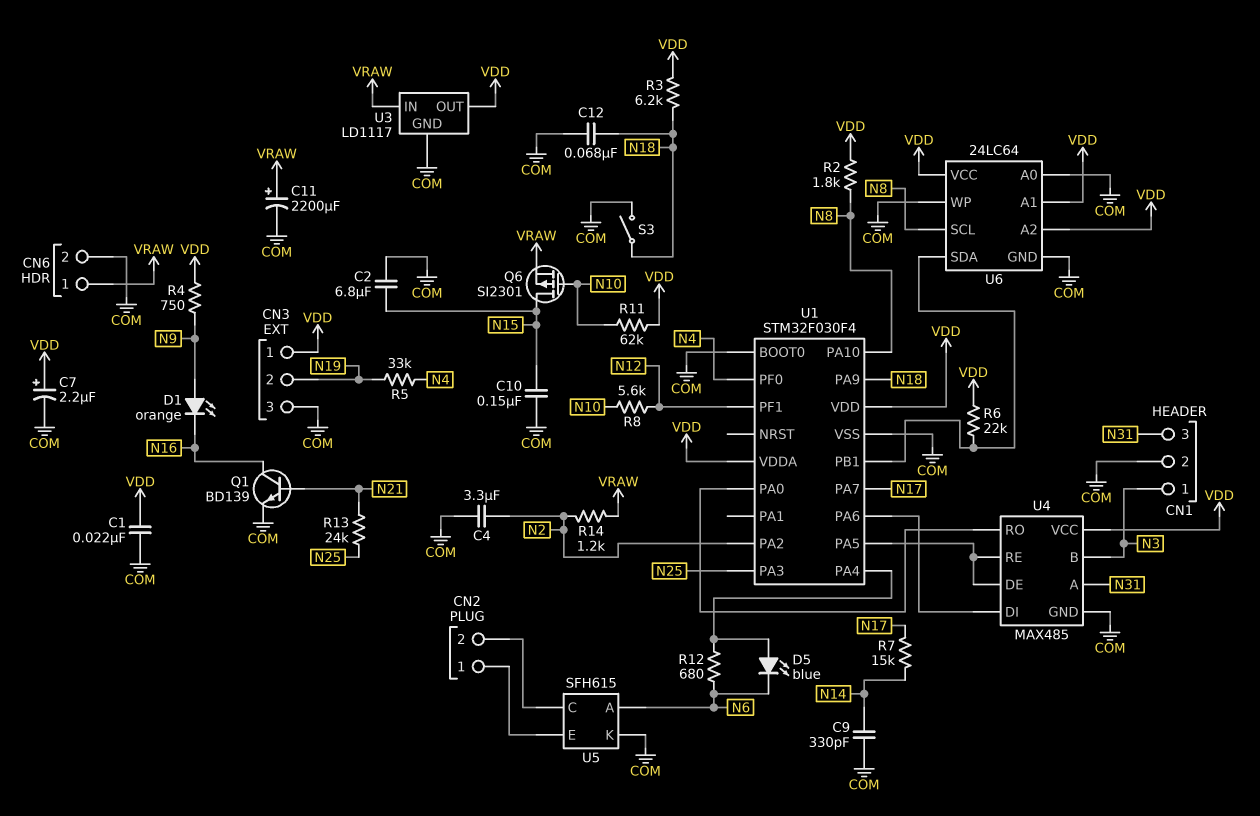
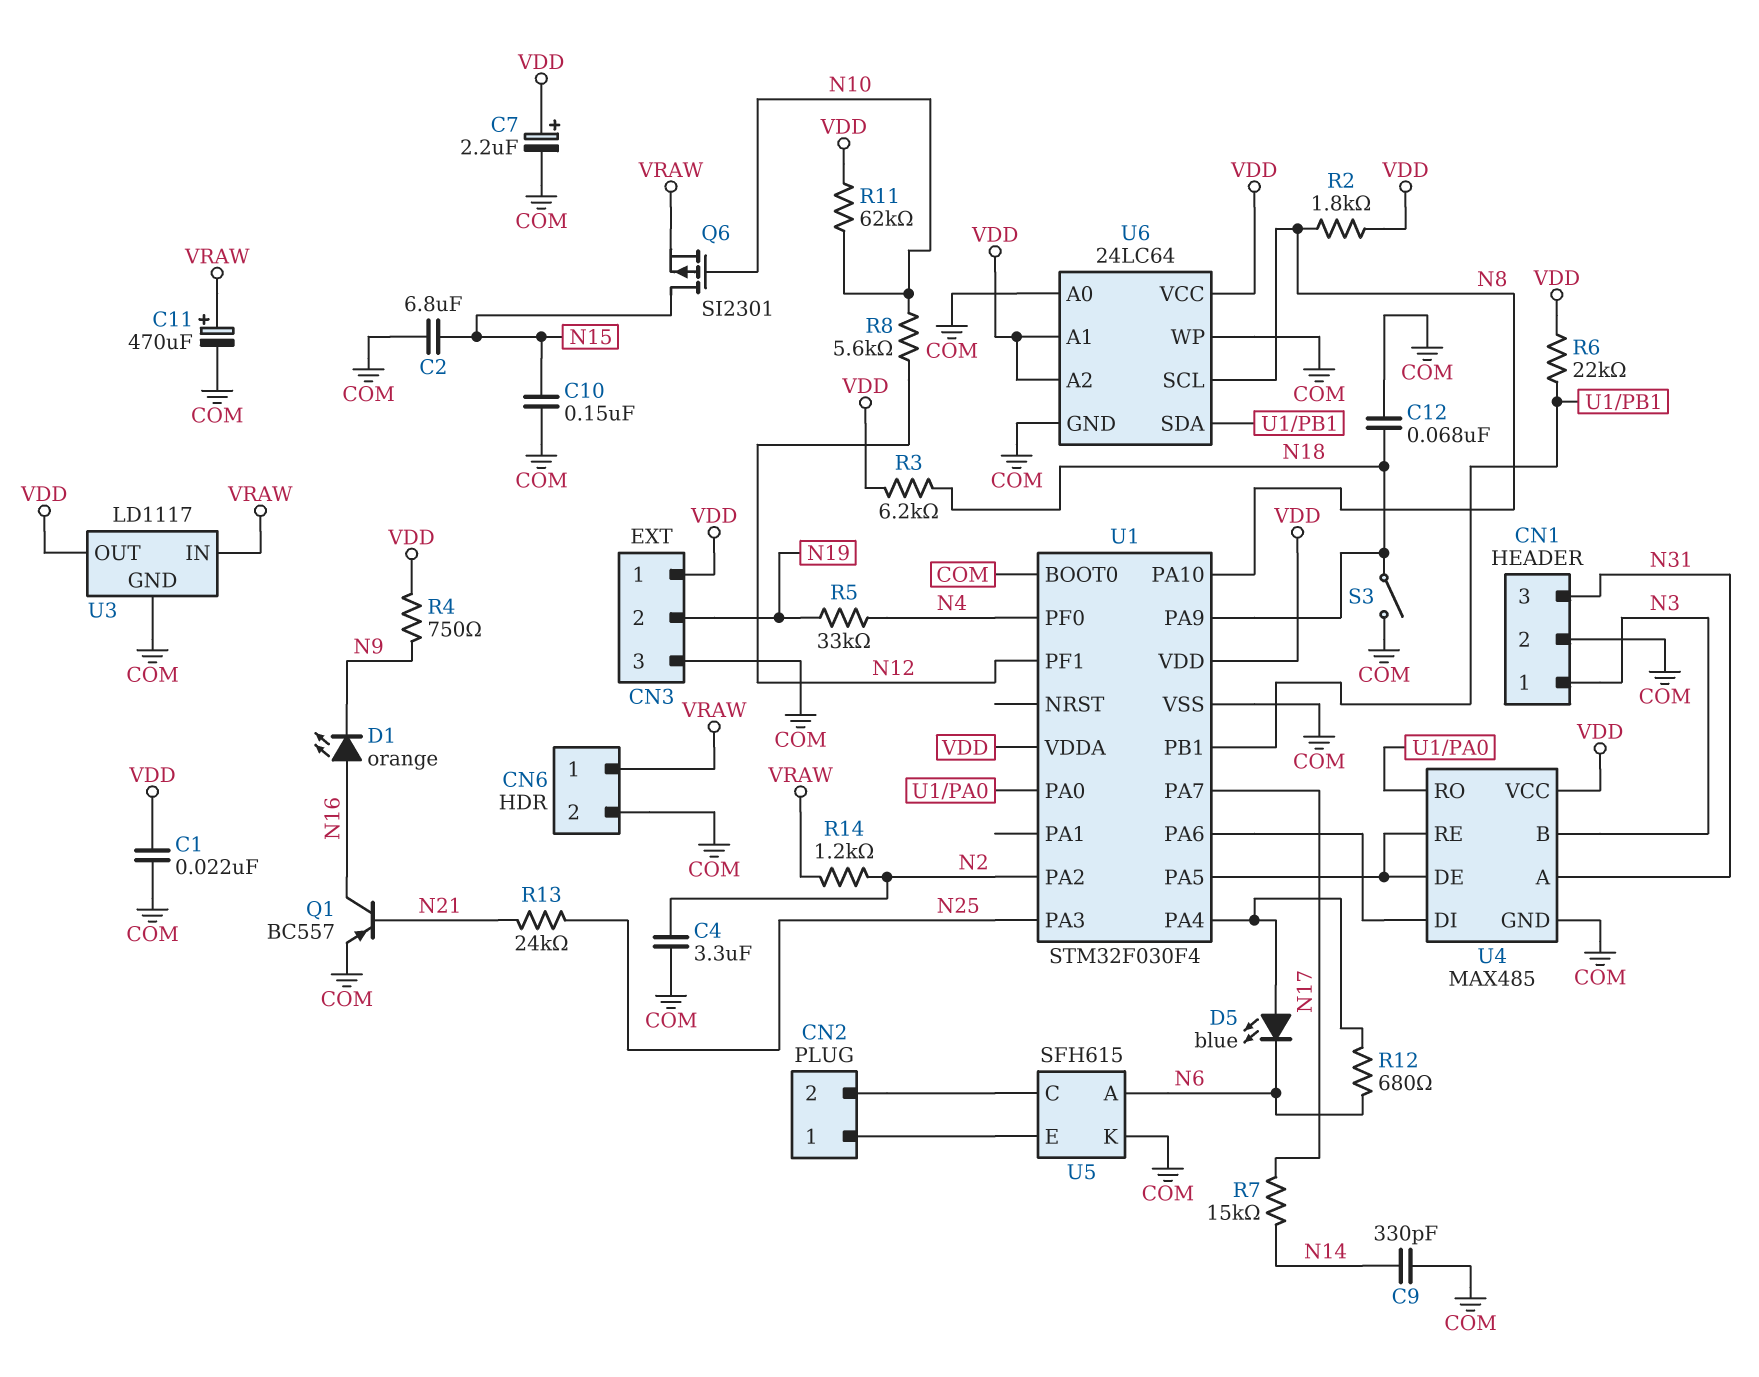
C11: 2200uF (plus VRAW, minus COM) -> 470uF (plus VRAW, minus COM)
D1: LED orange (A N9, K N16) -> LED orange (A N16, K N9)
Q1: NPN BD139 (B N21, C N16, E COM) -> PNP BC557 (B N21, C N16, E COM)

